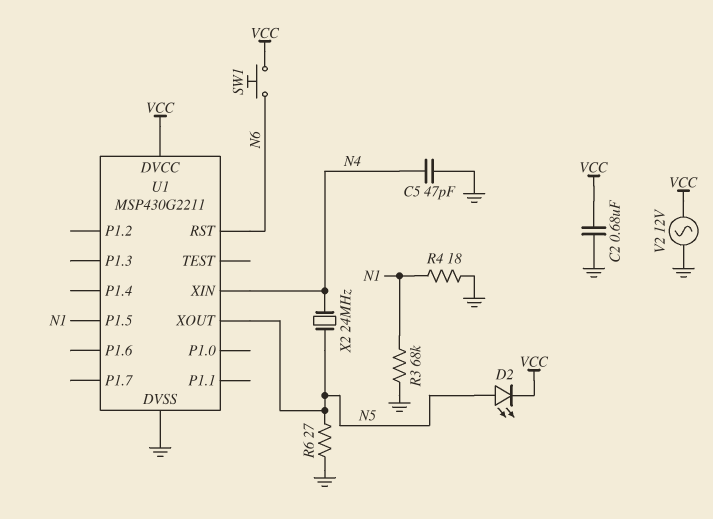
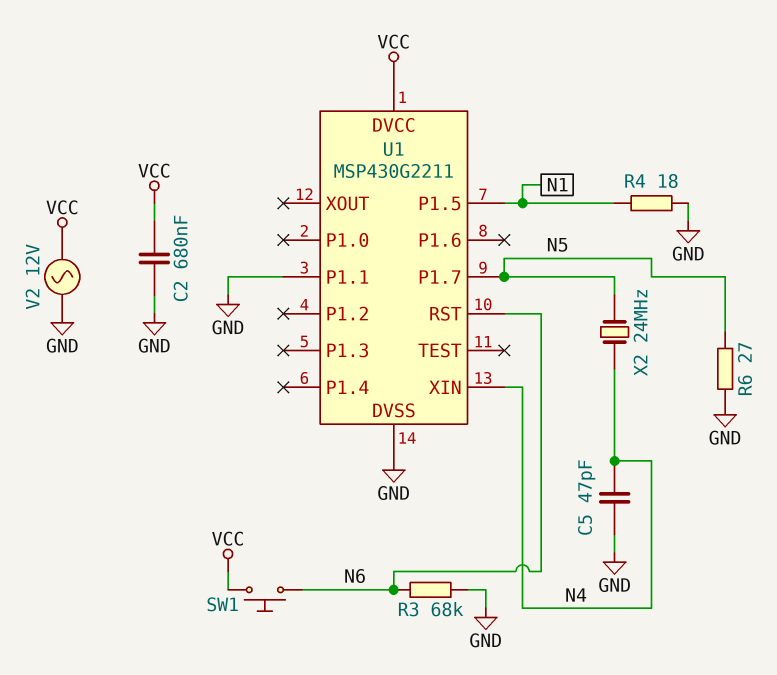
D2: LED (A N5, K VCC) -> none
R3: 68k (GND, N1) -> 68k (GND, N6)
U1 pin P1.1: none -> GND
U1 pin P1.7: none -> N5
U1 pin XOUT: N5 -> none

